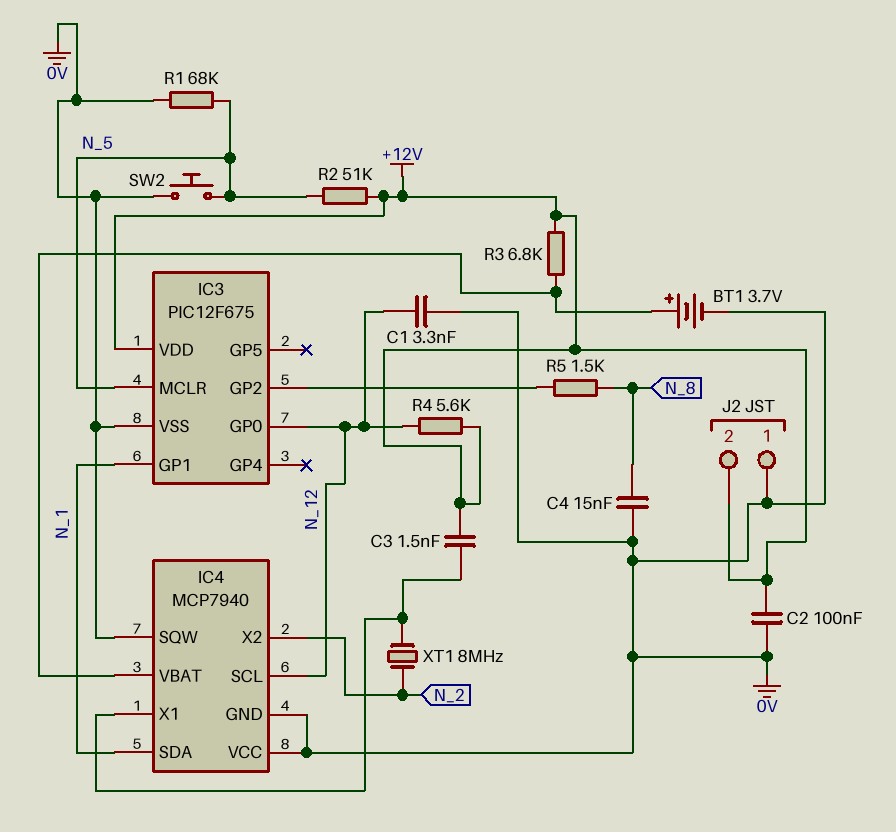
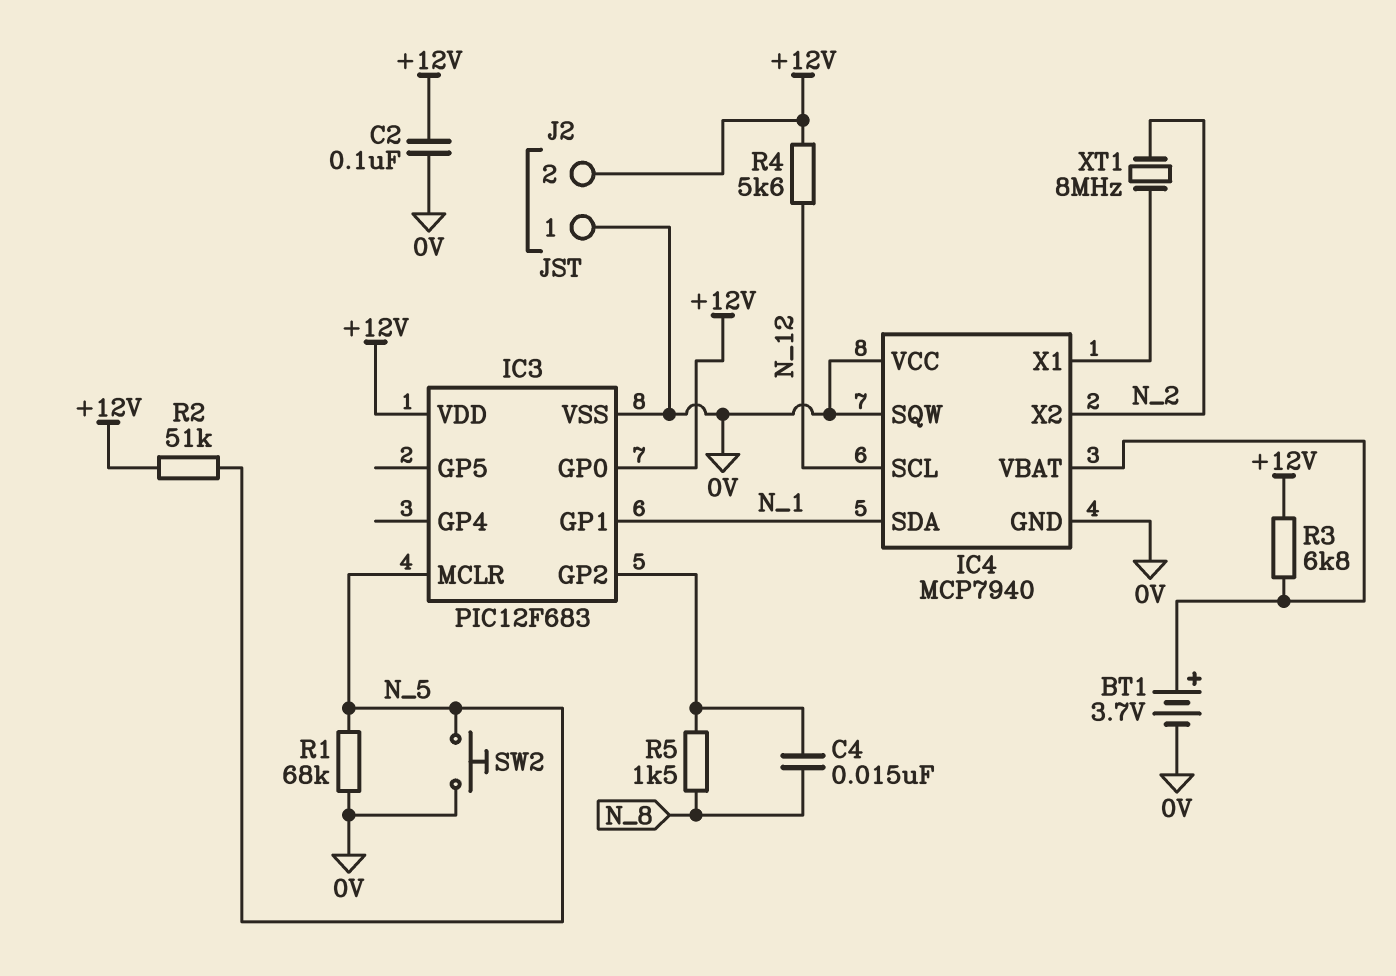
C1: 3.3nF (0V, N_12) -> none
C3: 1.5nF (+12V, IC4/X1) -> none
C4: 15nF (0V, N_8) -> 15nF (IC3/GP2, N_8)
IC3: PIC12F675 -> PIC12F683
IC3 pin GP0: N_12 -> +12V

